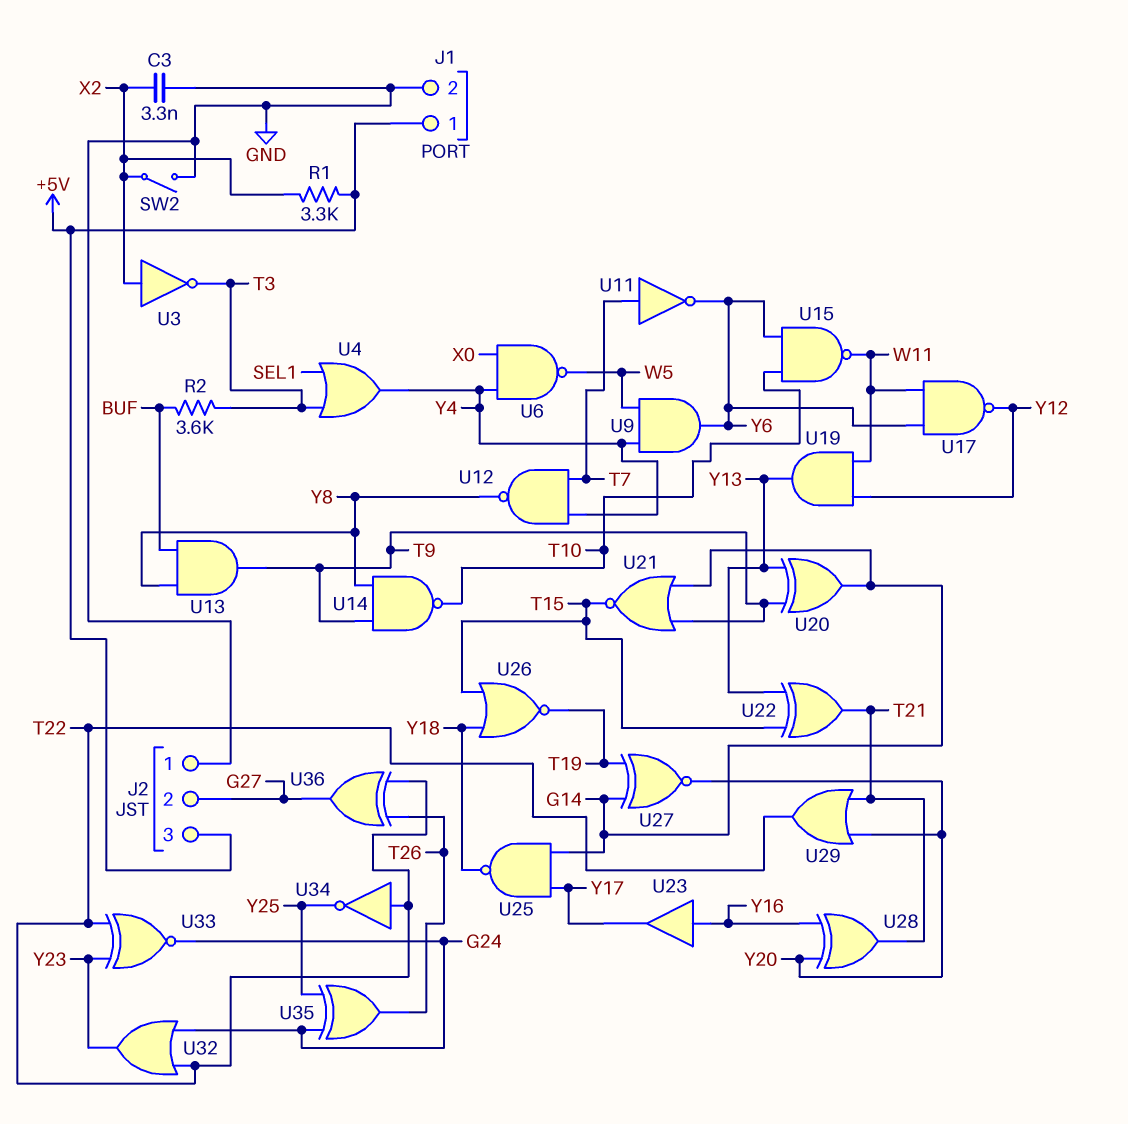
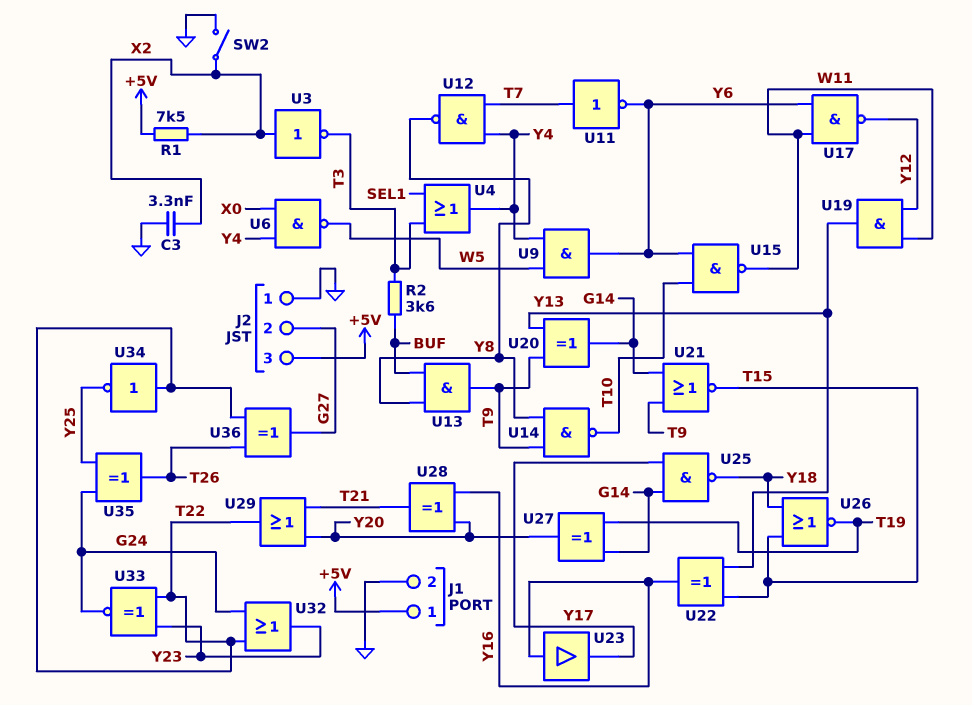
R1: 3.3k (+5V, X2) -> 7.5k (+5V, X2)
U22: XOR (in T15, in Y13, out T21) -> XOR (in T15, in Y13, out Y16)
U27: XNOR (in G14, in T19, out Y20) -> XOR (in G14, in T19, out Y20)

